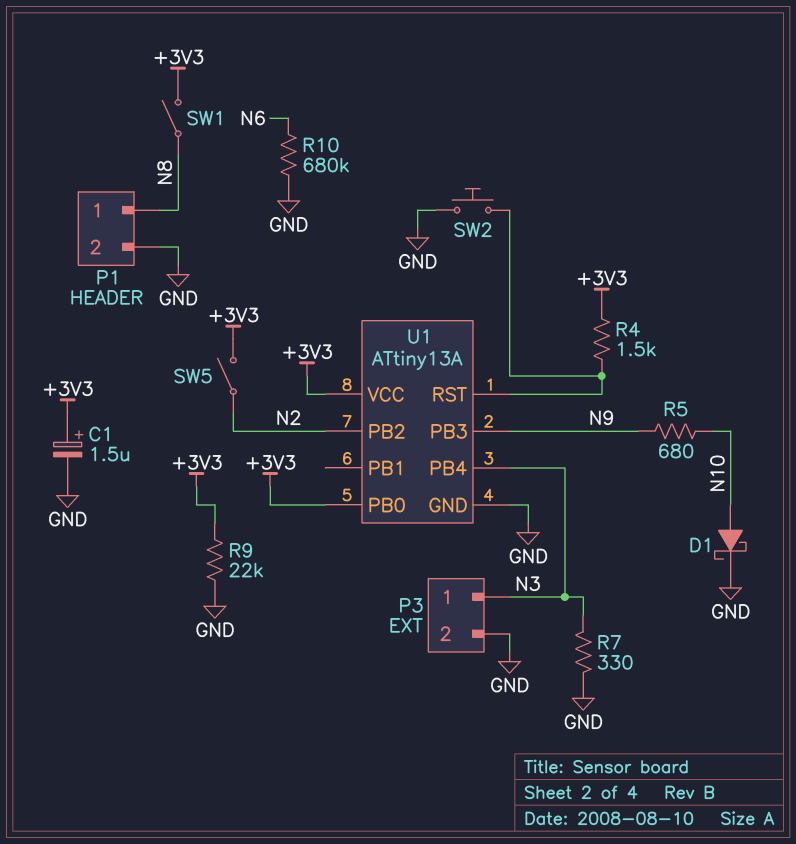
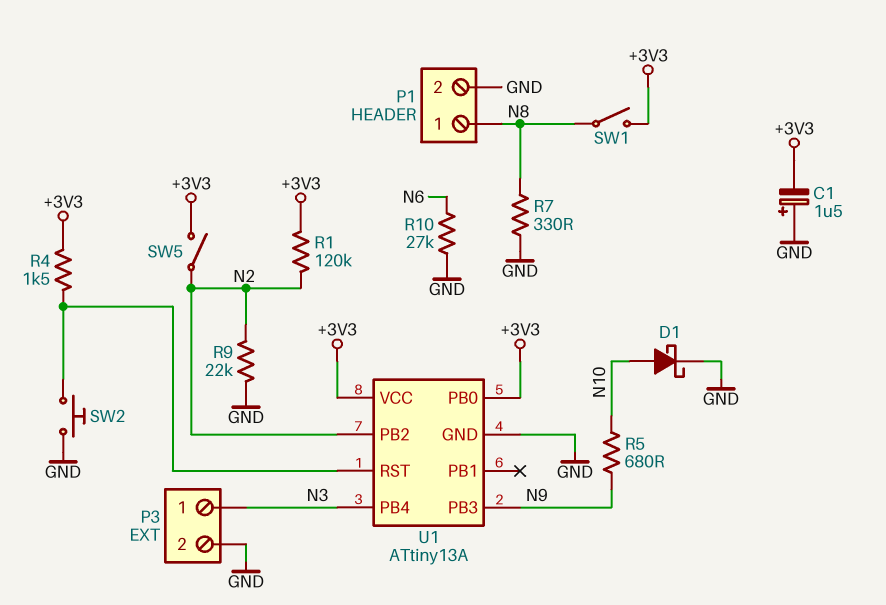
C1: 1.5uF (plus +3V3, minus GND) -> 1.5uF (plus GND, minus +3V3)
R1: none -> 120k (+3V3, N2)
R7: 330 (GND, N3) -> 330 (GND, N8)
R9: 22k (+3V3, GND) -> 22k (GND, N2)
R10: 680k (GND, N6) -> 27k (GND, N6)

